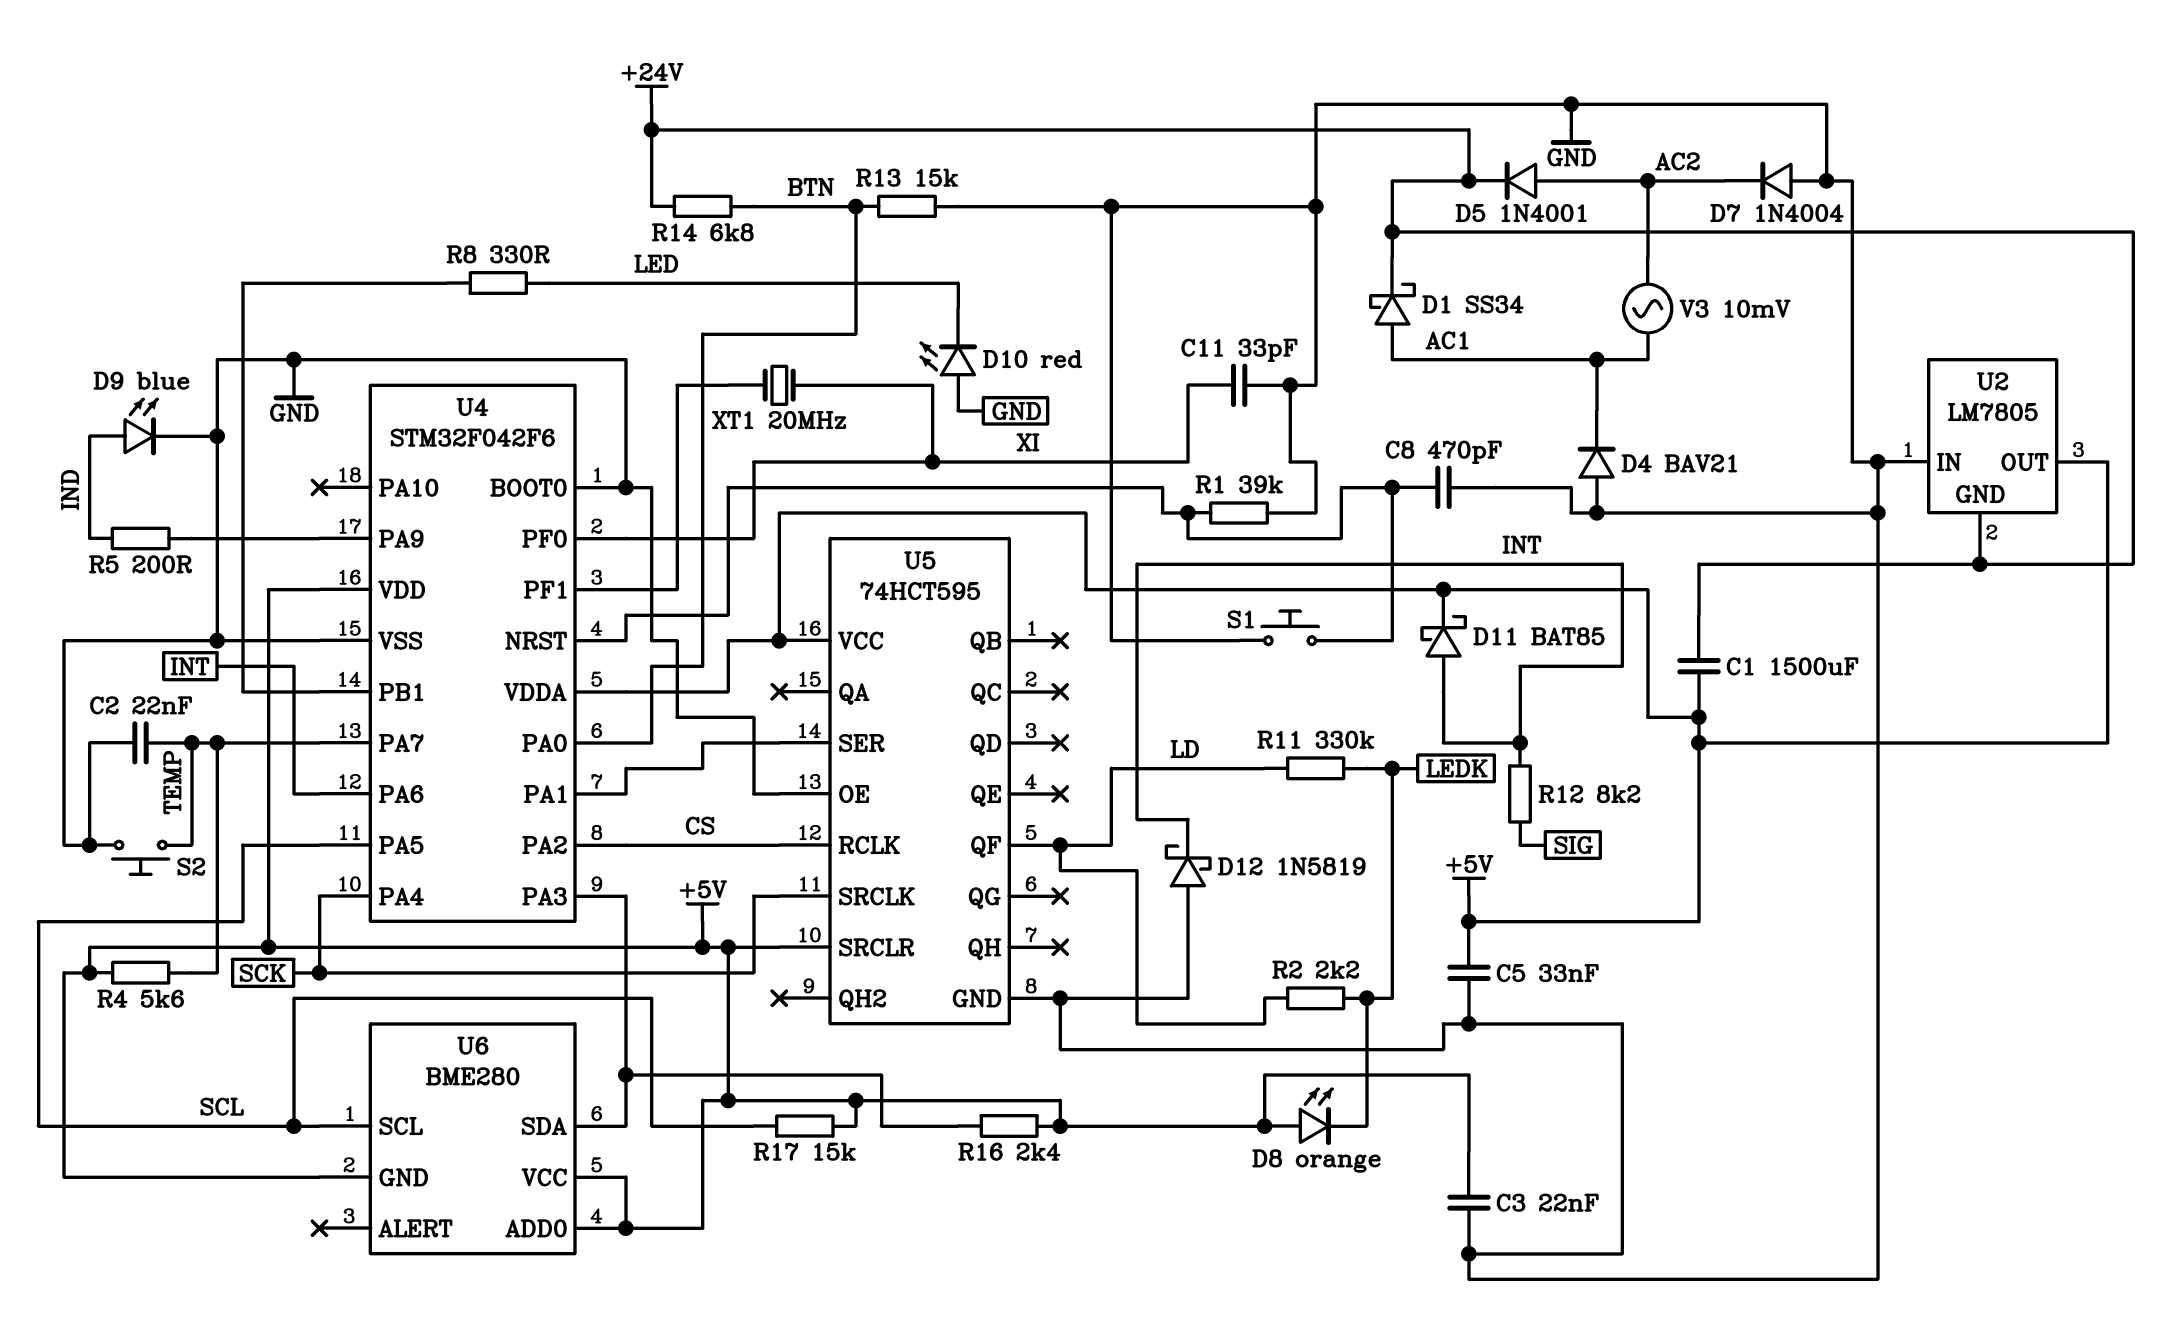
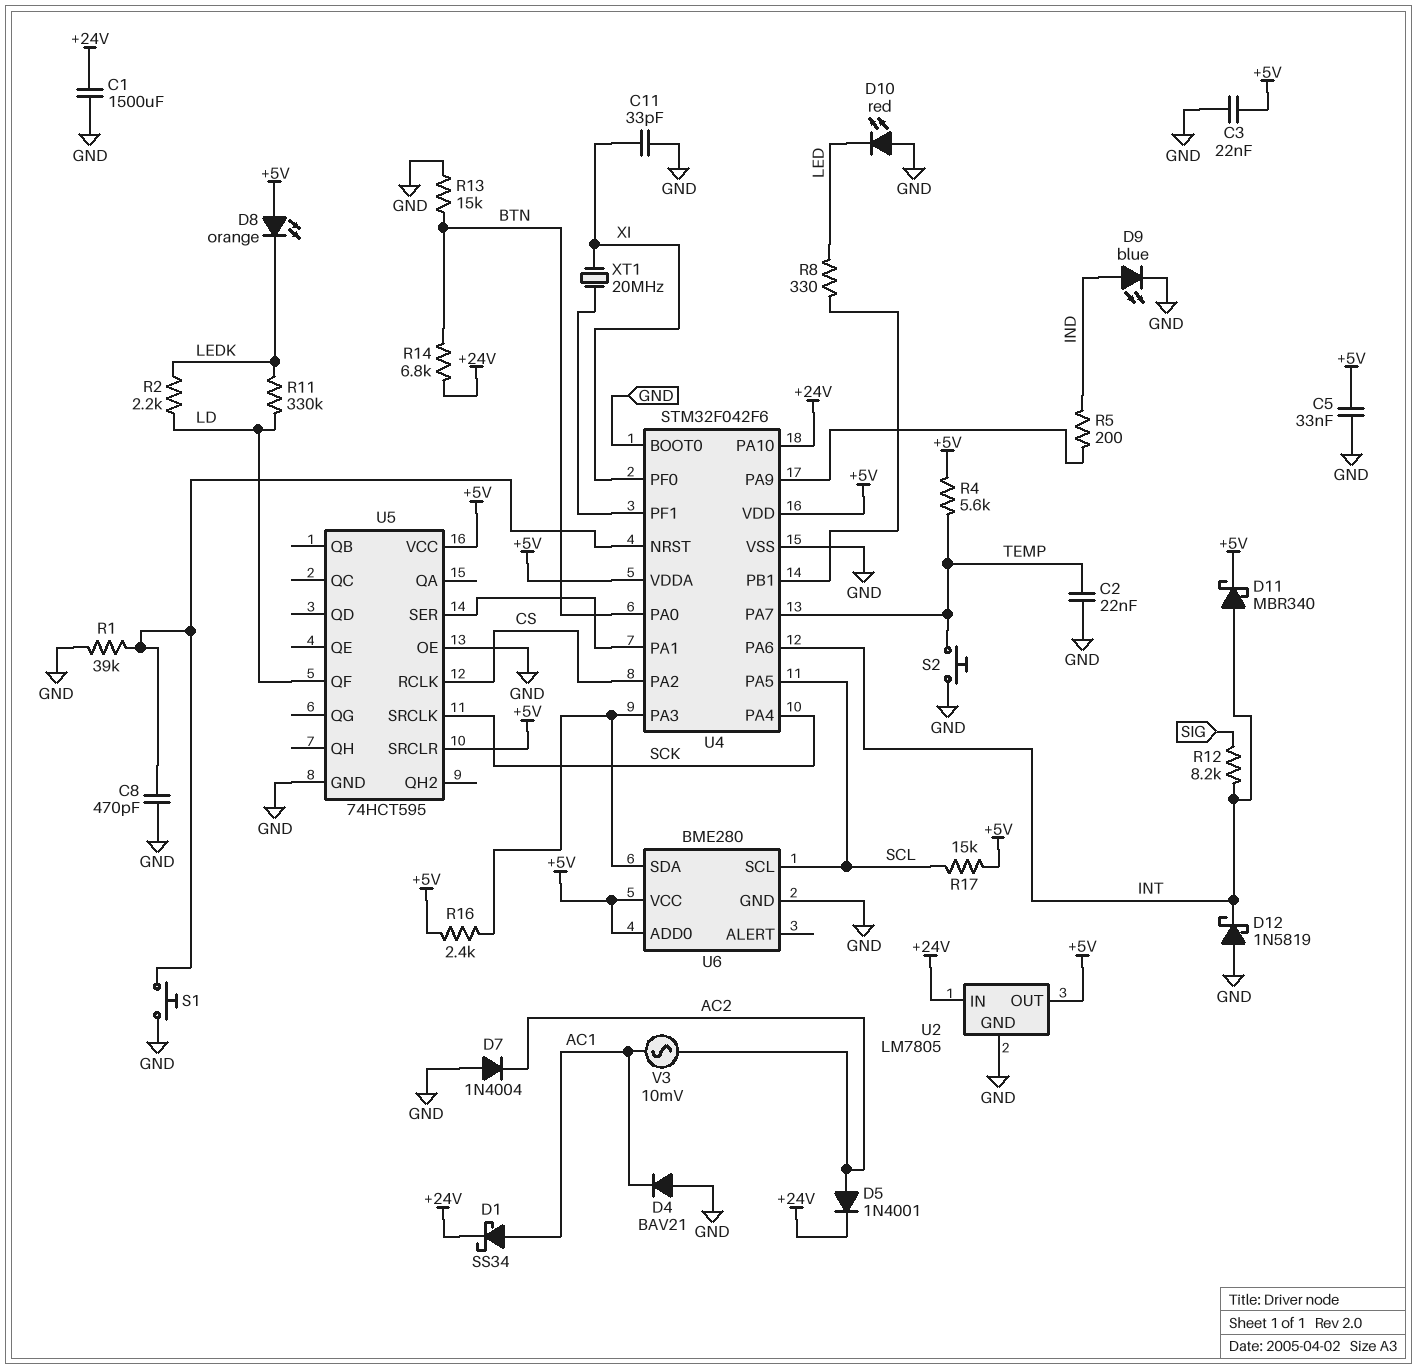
C1: 1500uF (+5V, +24V) -> 1500uF (+24V, GND)
D11: schottky BAT85 (A INT, K +5V) -> schottky MBR340 (A INT, K +5V)
U2 pin GND: +24V -> GND
U2 pin IN: GND -> +24V
U4 pin PA10: none -> +24V
U6 pin GND: +5V -> GND

